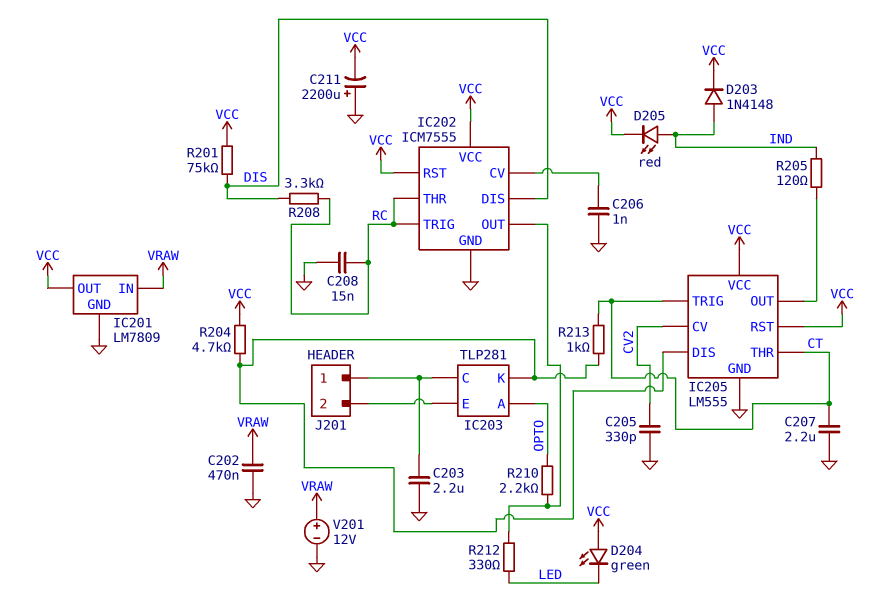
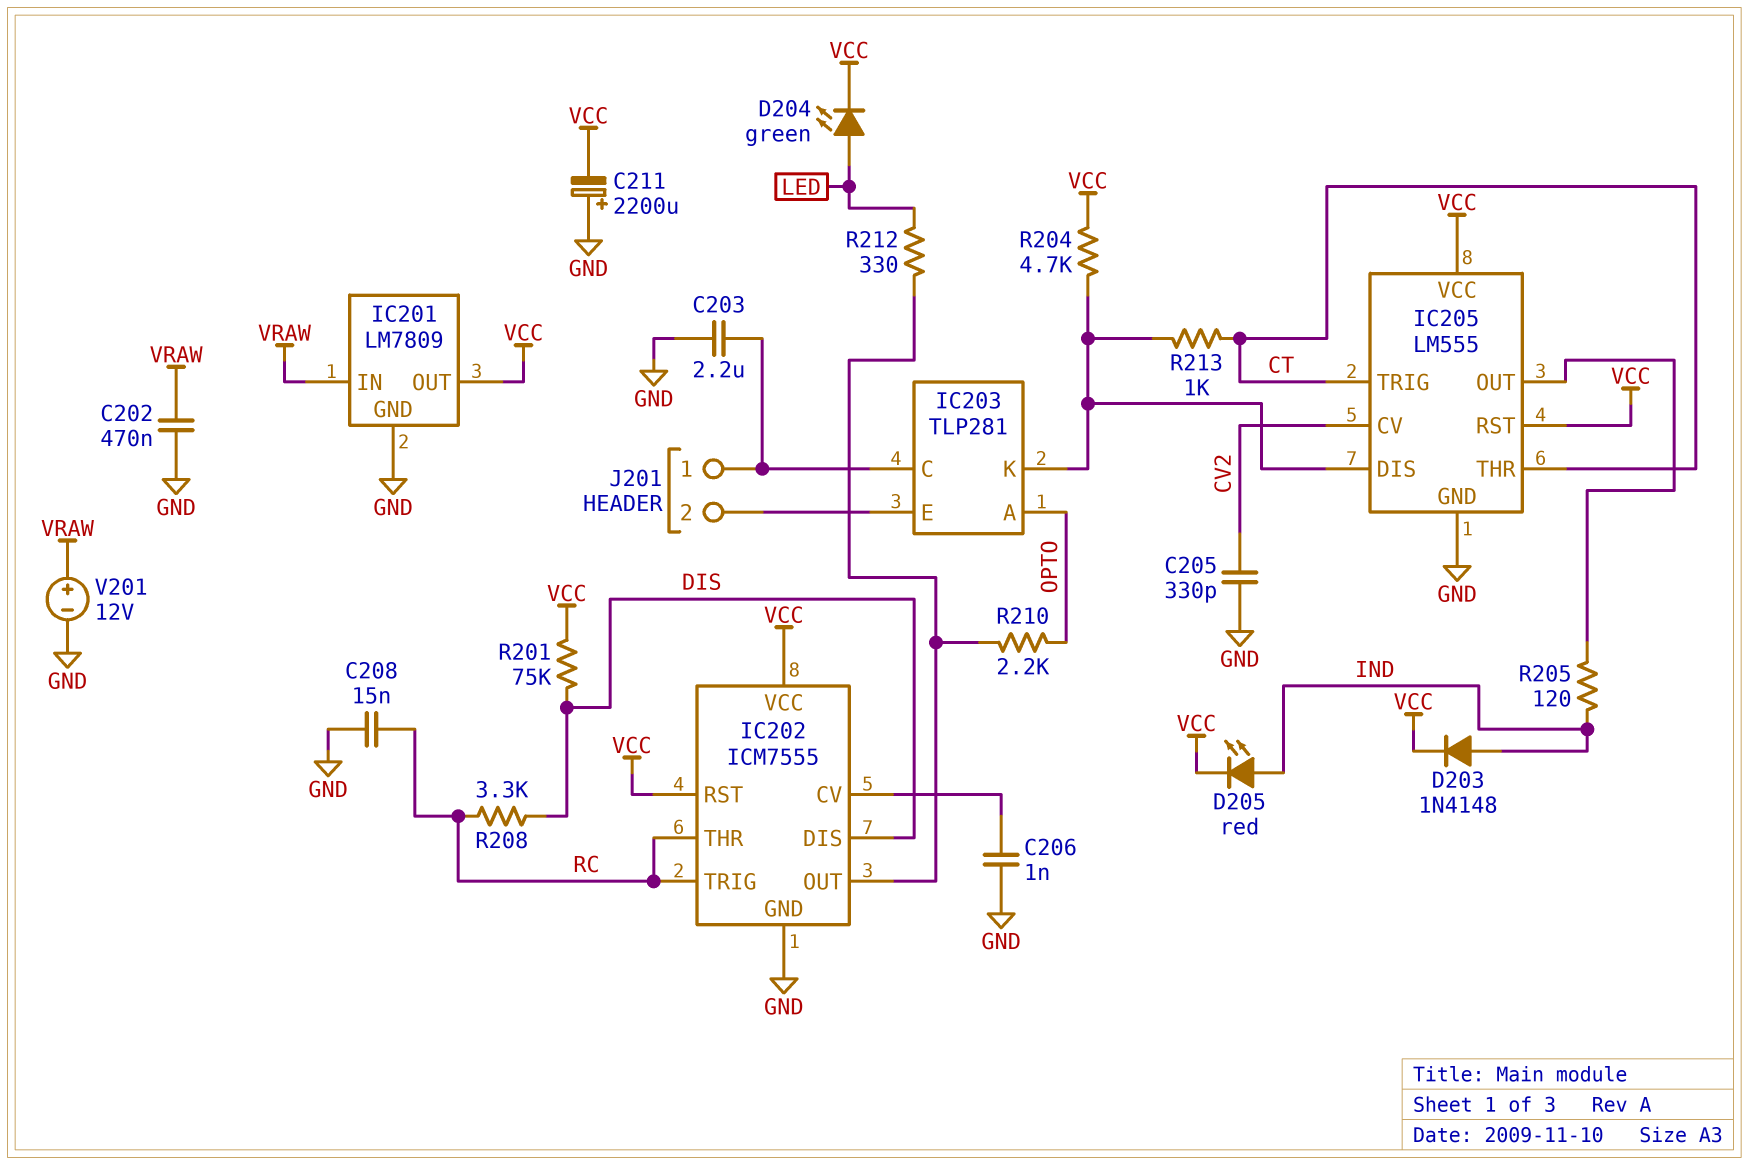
C207: 2.2uF (CT, GND) -> none
D204: LED green (A VCC, K LED) -> LED green (A LED, K VCC)

